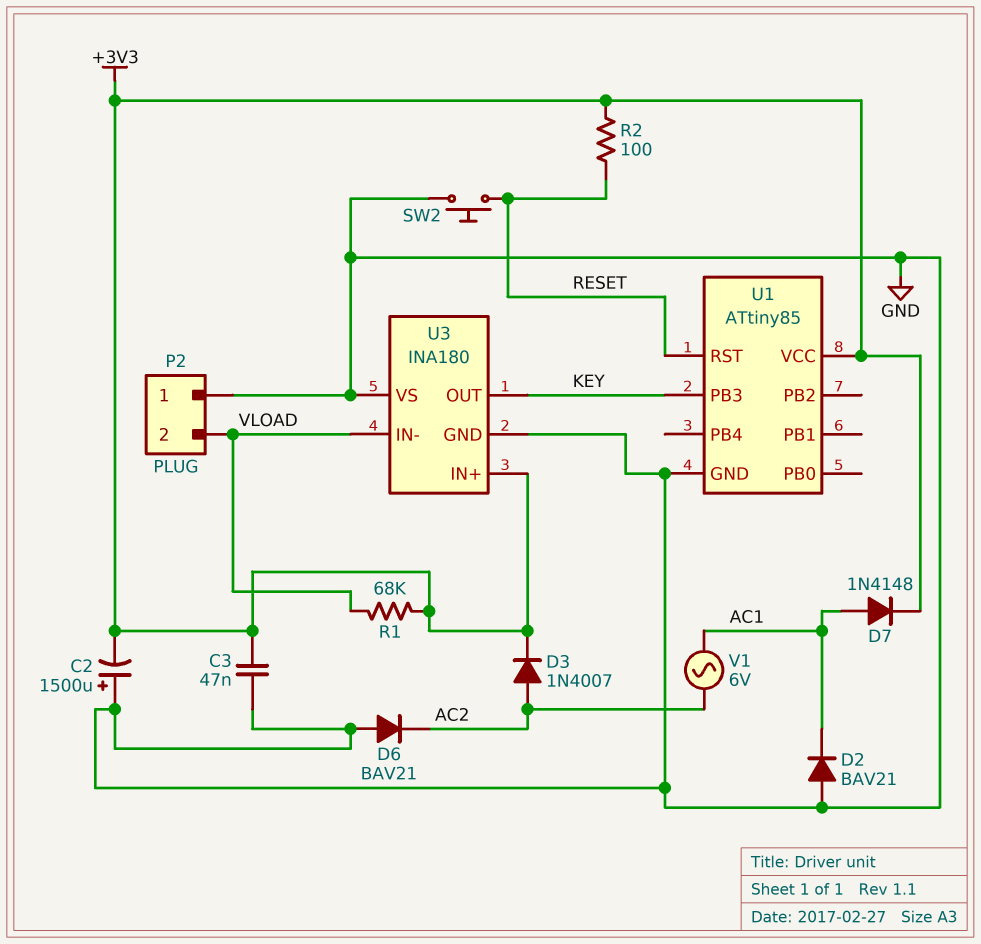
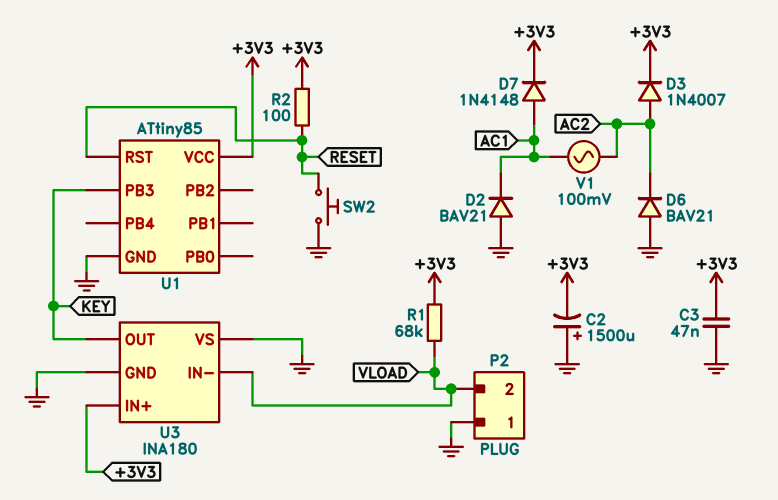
V1: AC 6V (AC1, AC2) -> AC 100mV (AC1, AC2)

